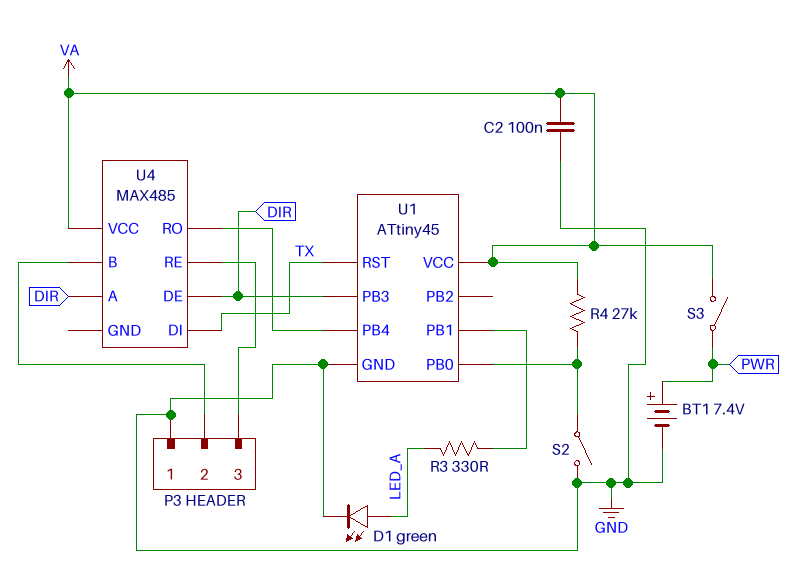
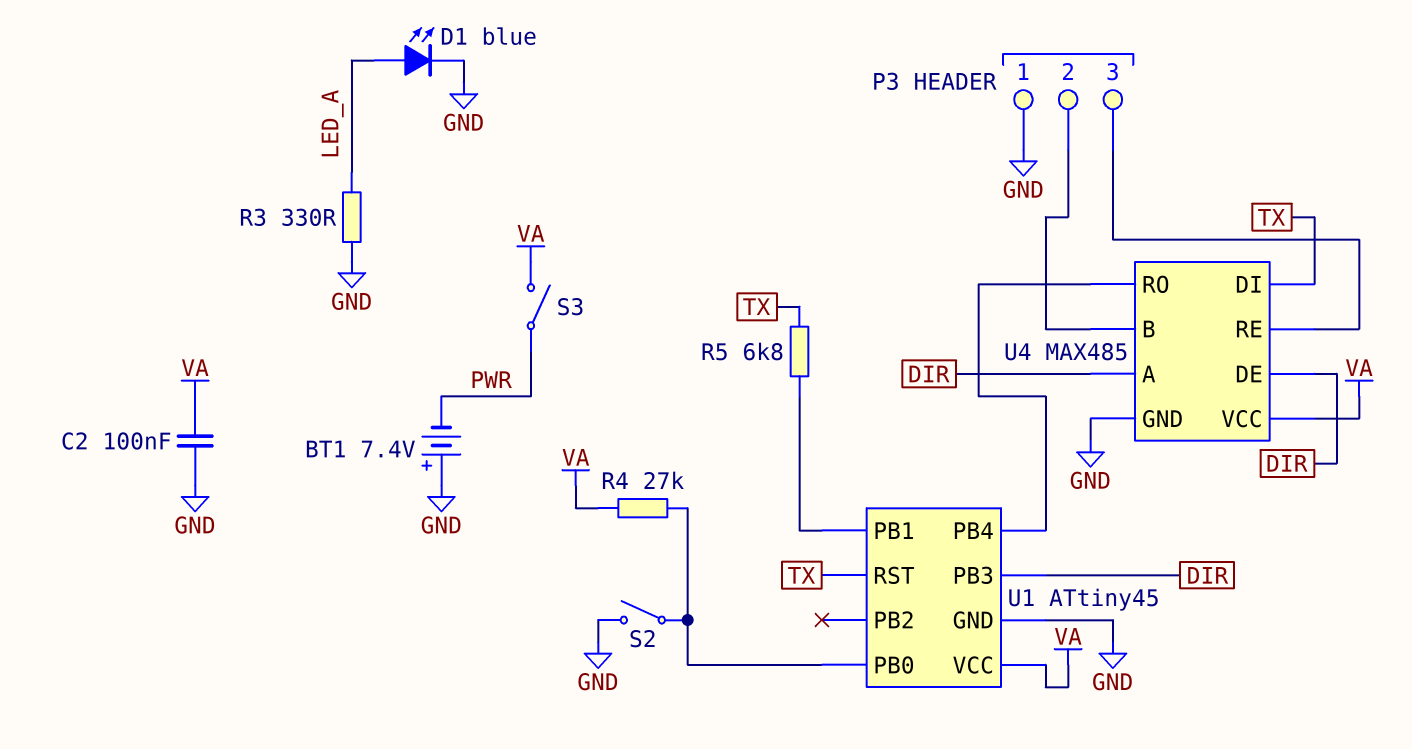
BT1: 7.4V (plus PWR, minus GND) -> 7.4V (plus GND, minus PWR)
D1: LED green (A LED_A, K GND) -> LED blue (A LED_A, K GND)
R3: 330 (LED_A, U1/PB1) -> 330 (GND, LED_A)
R5: none -> 6.8k (TX, U1/PB1)
U4 pin GND: none -> GND

